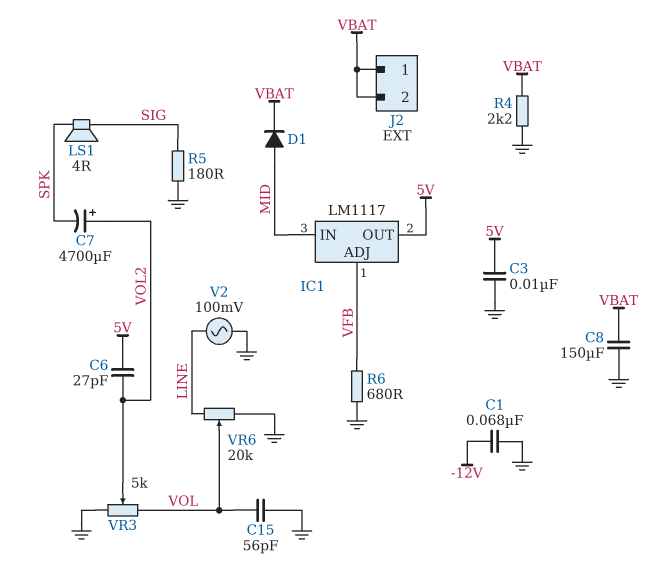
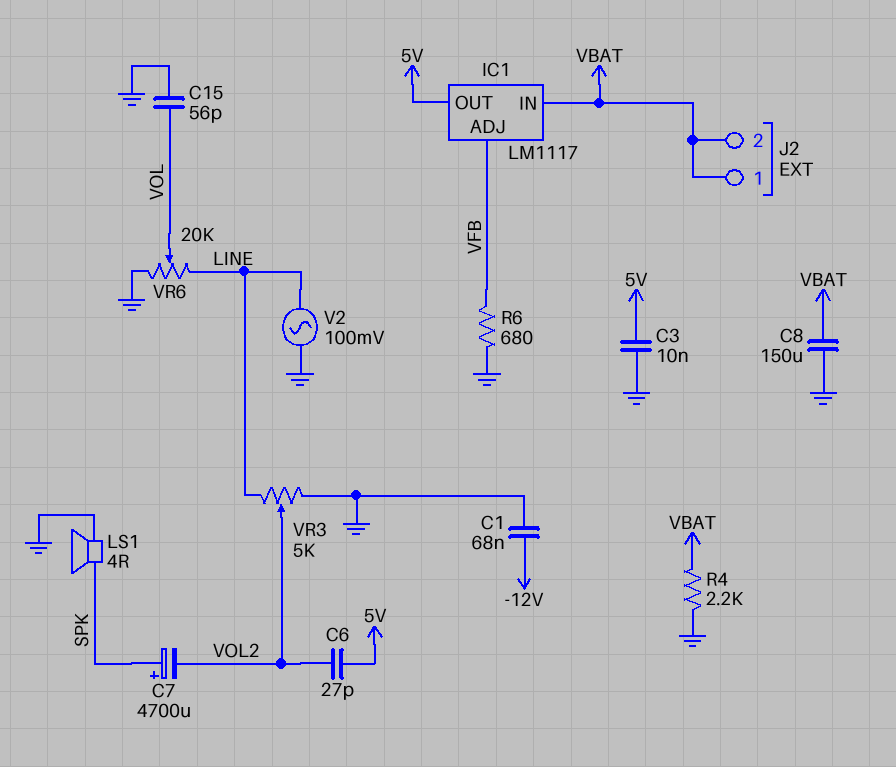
C7: 4700uF (plus VOL2, minus SPK) -> 4700uF (plus SPK, minus VOL2)
D1: diode (A MID, K VBAT) -> none
IC1 pin IN: MID -> VBAT
LS1: speaker 4R (SIG, SPK) -> speaker 4R (GND, SPK)
R5: 180 (GND, SIG) -> none
VR3: 5k (GND, VOL, wiper VOL2) -> 5k (GND, LINE, wiper VOL2)

